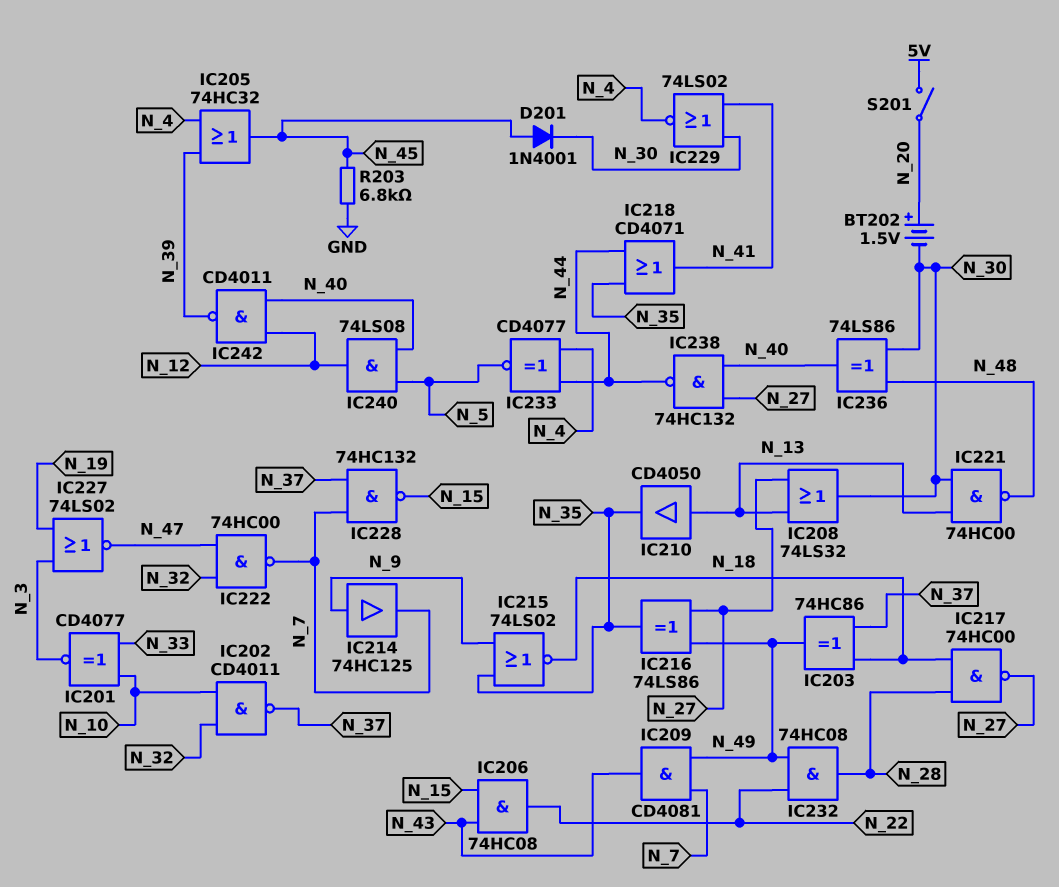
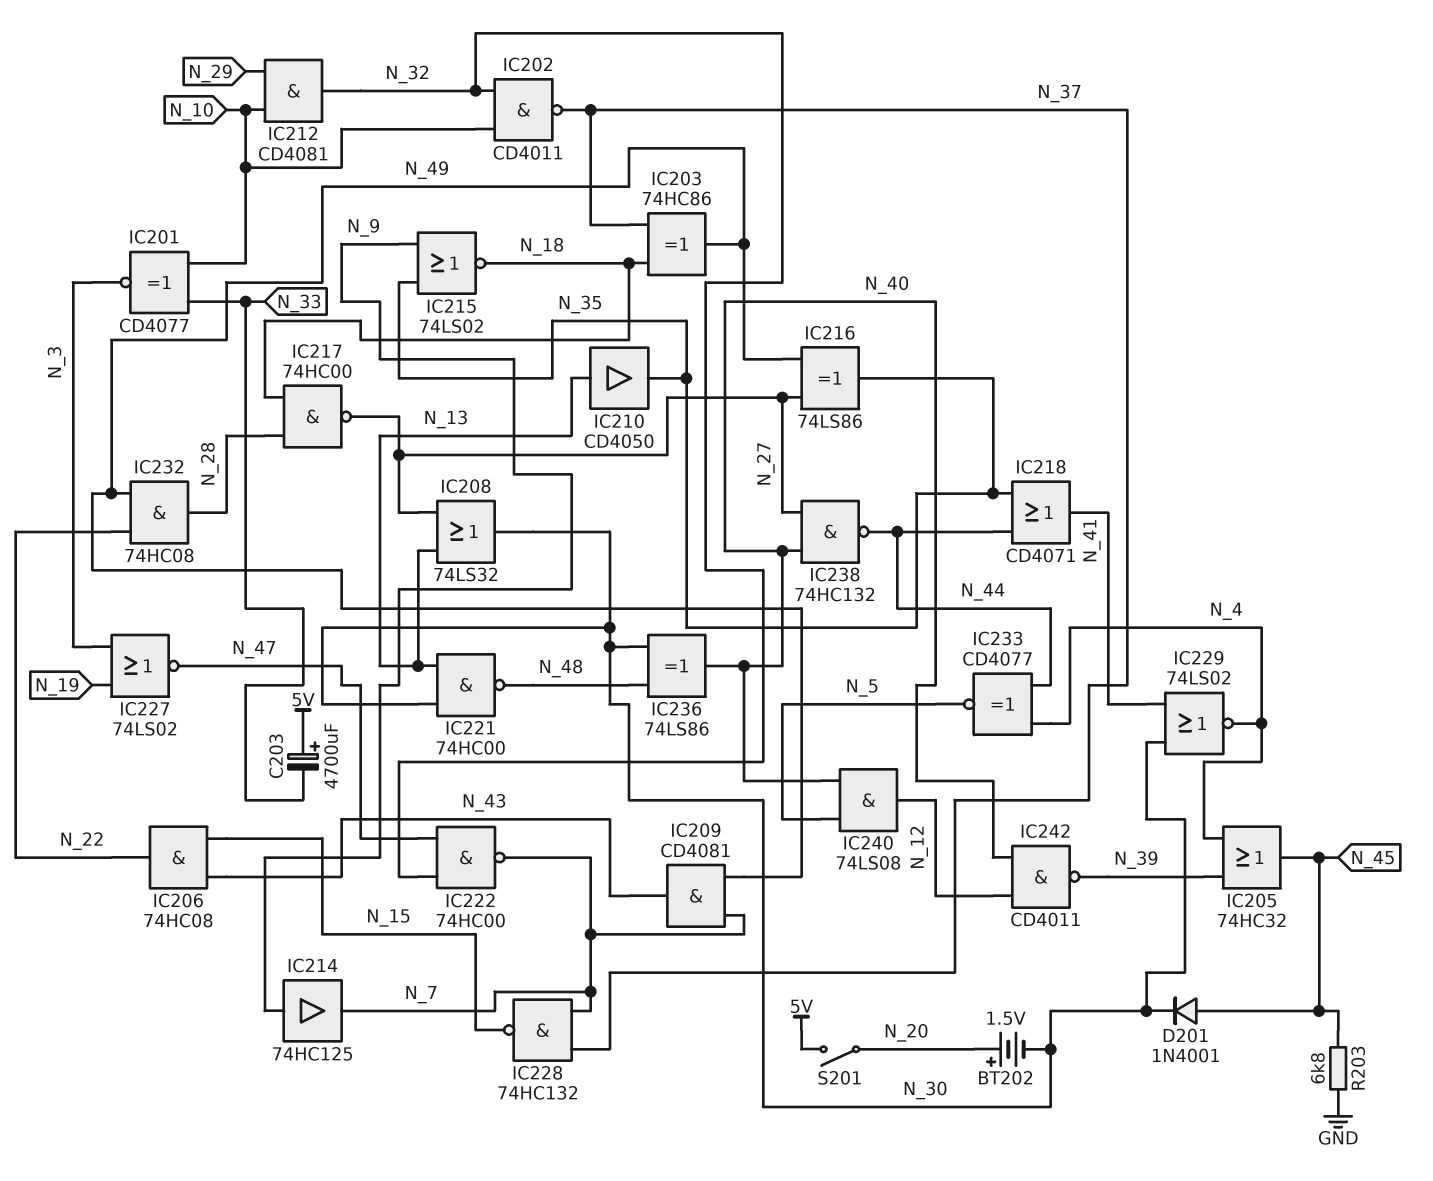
C203: none -> 4700uF (plus 5V, minus N_33)
IC212: none -> AND CD4081 (in N_10, in N_29, out N_32)

